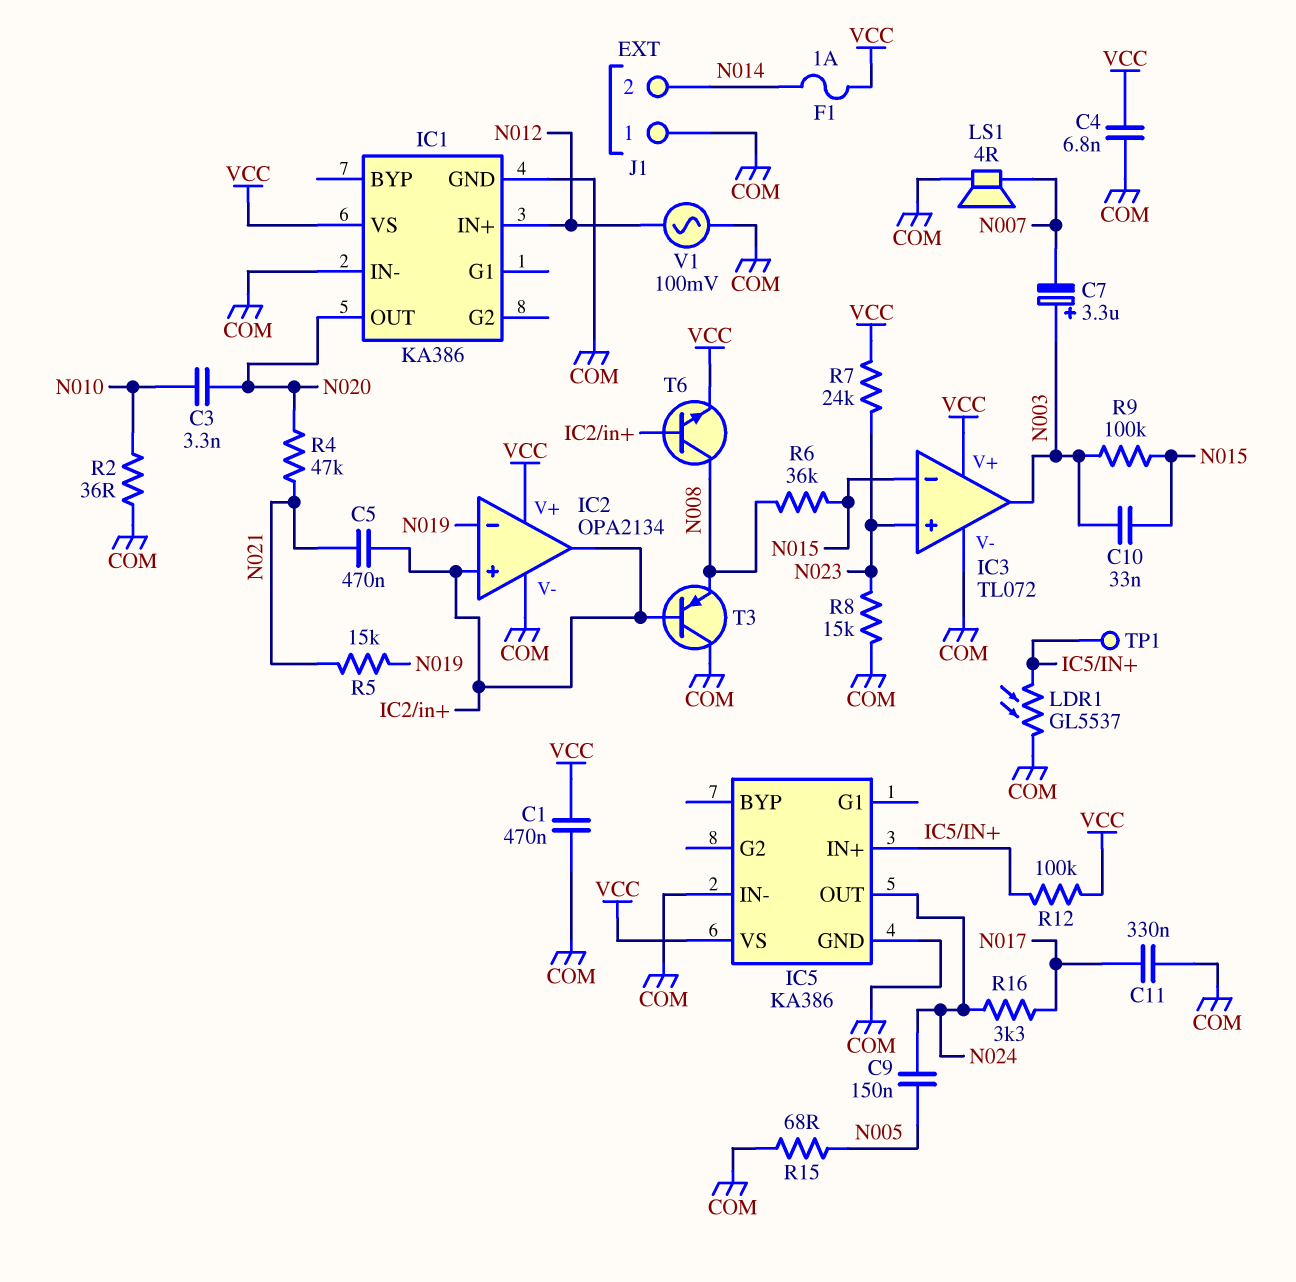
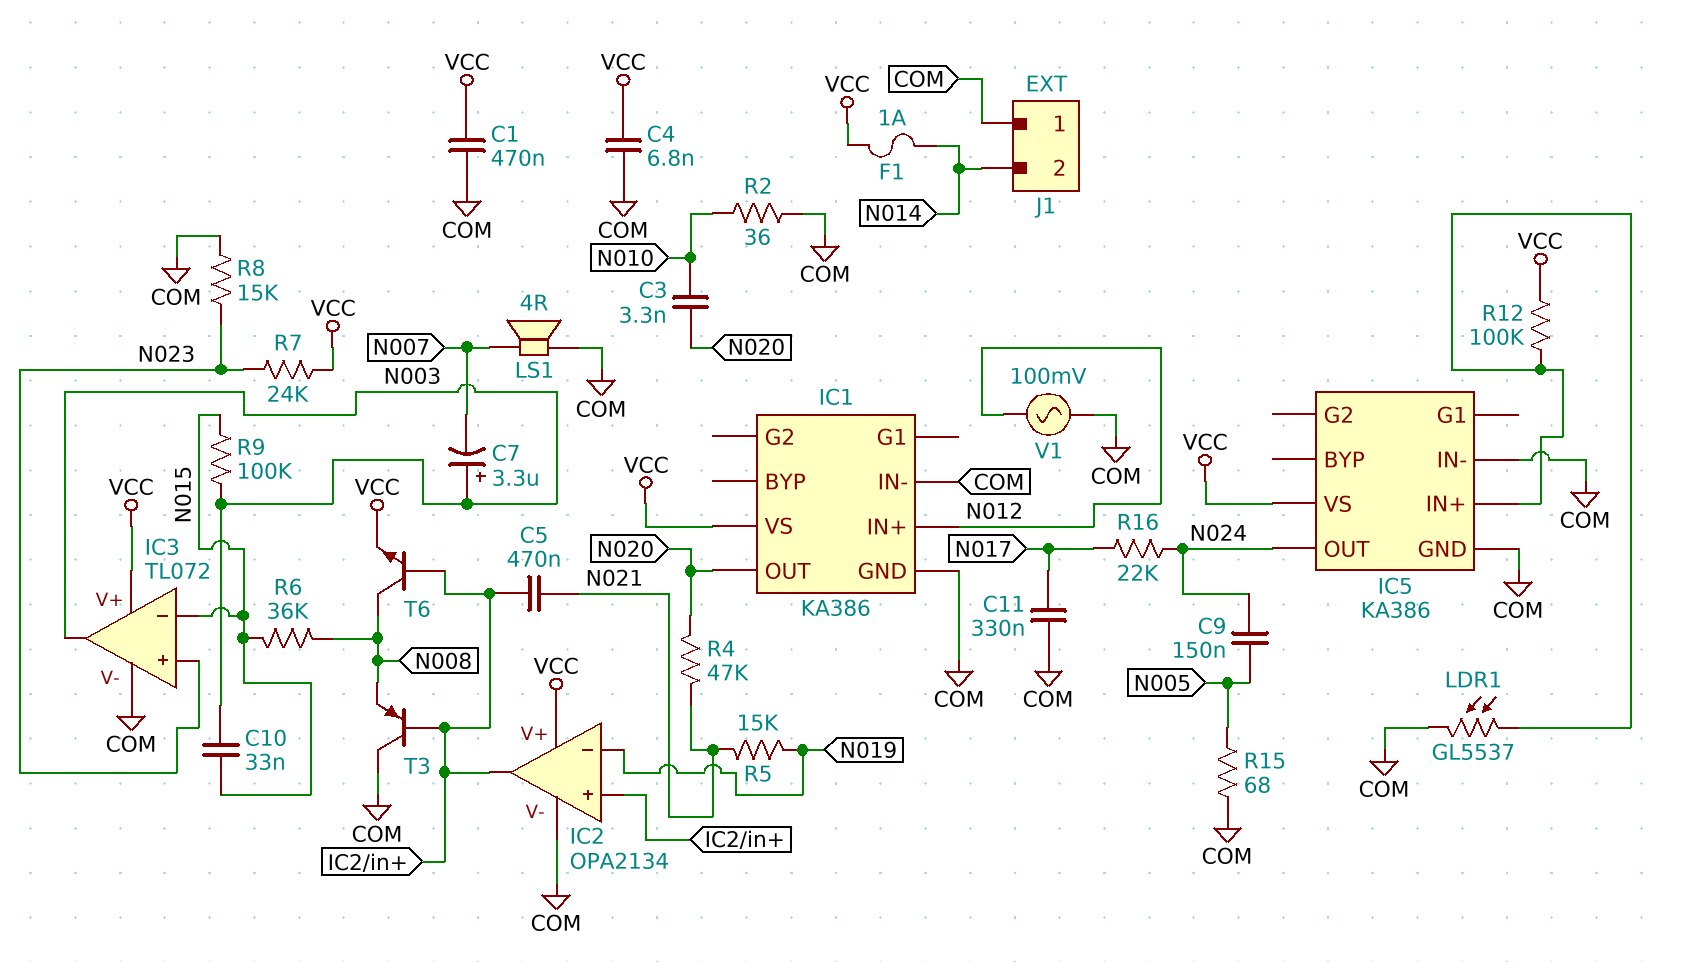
R16: 3.3k (N017, N024) -> 22k (N017, N024)
TP1: test point (IC5/IN+) -> none

